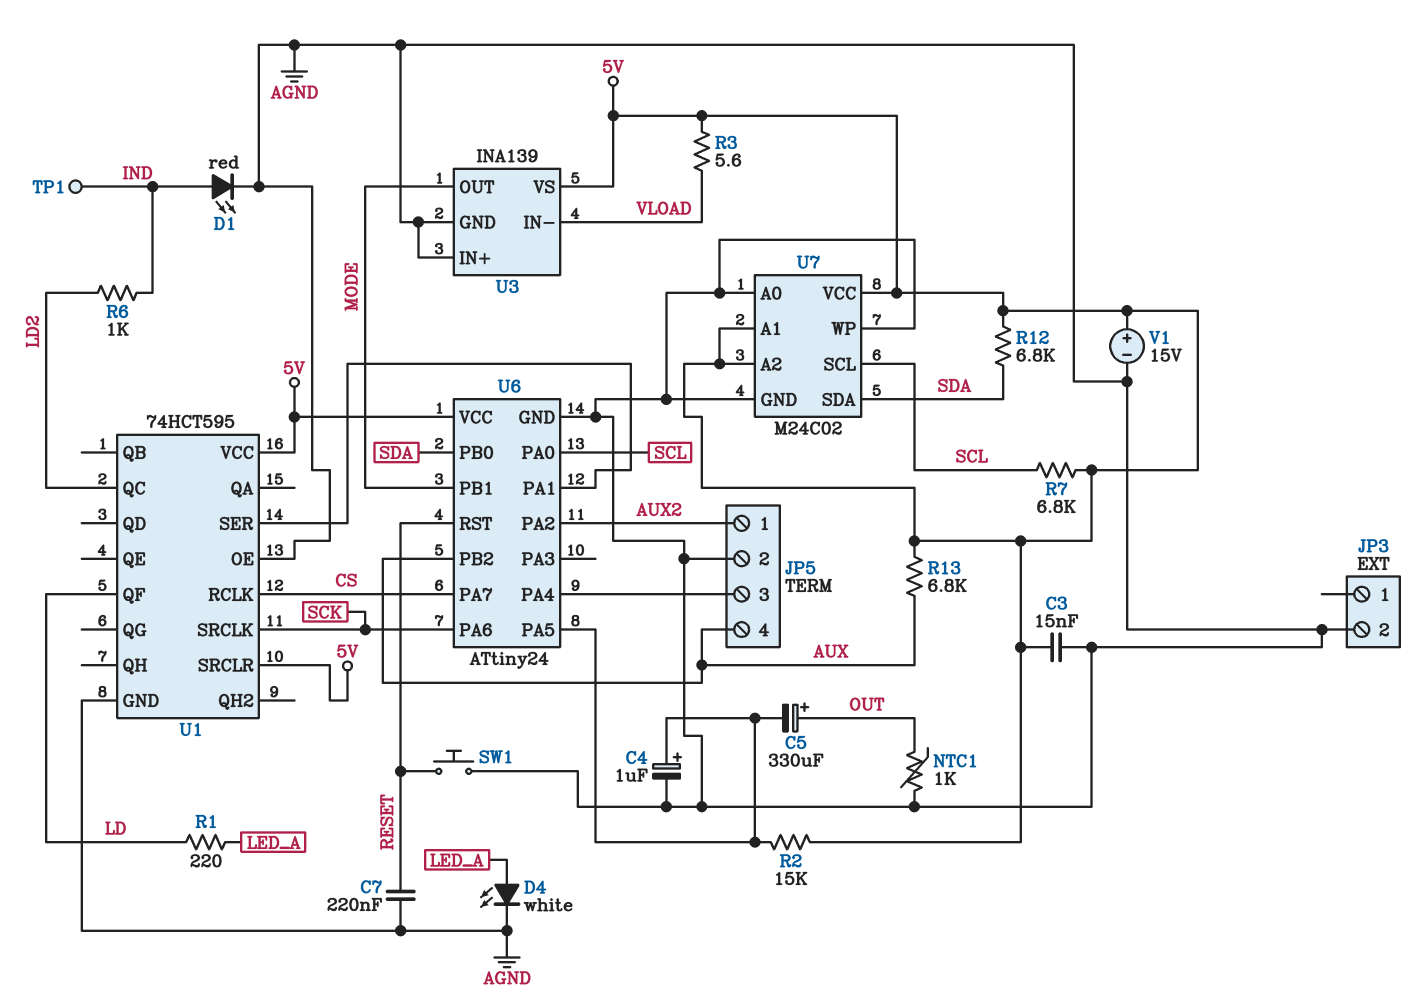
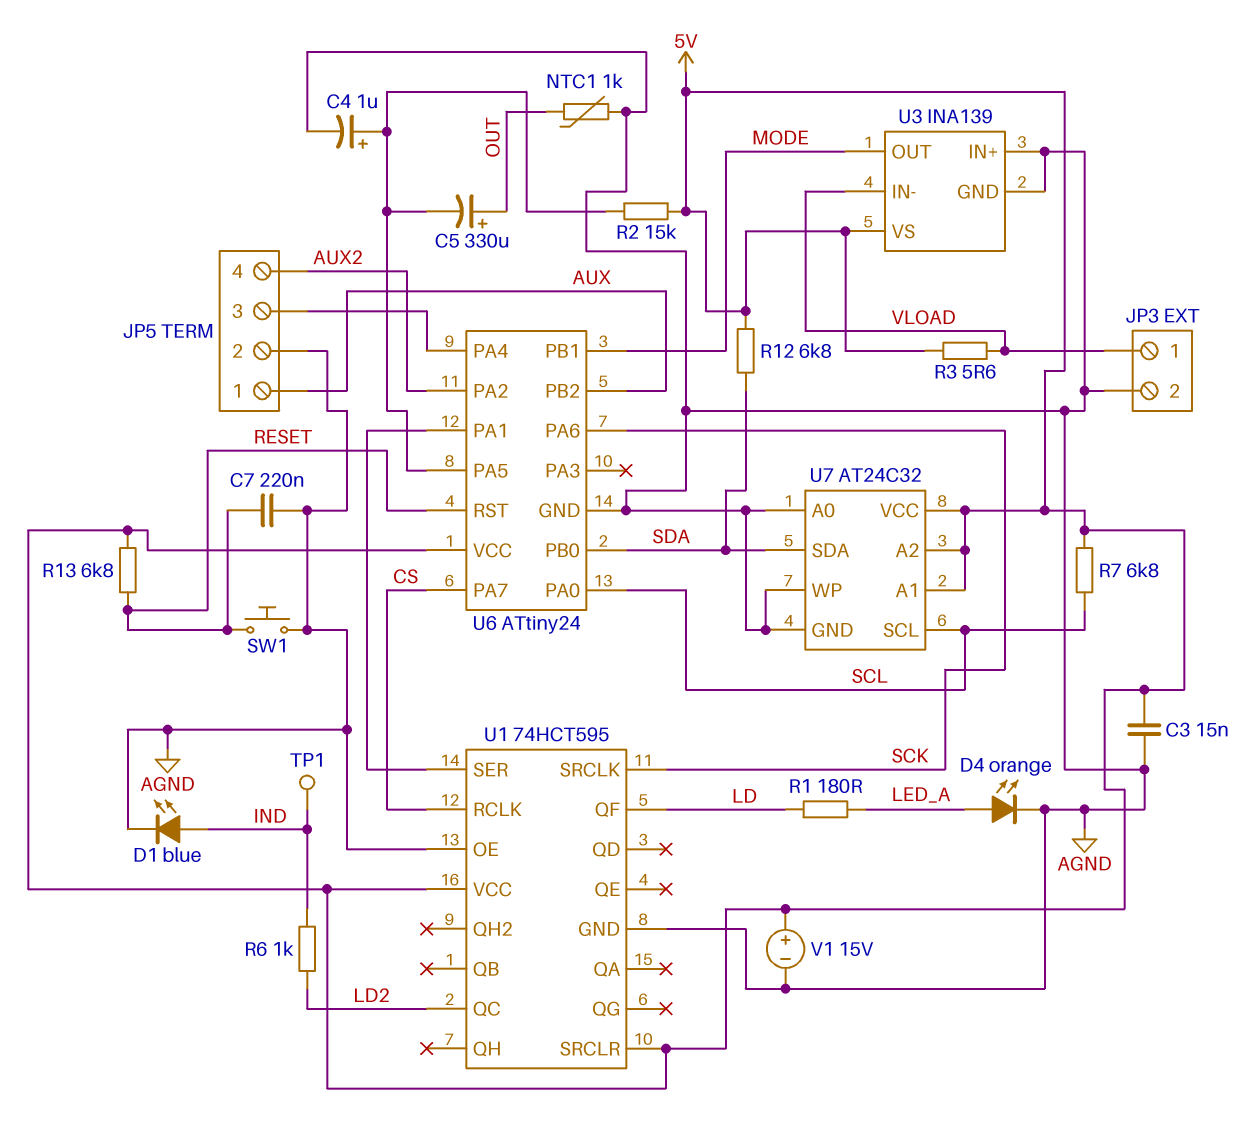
D1: LED red (A IND, K AGND) -> LED blue (A IND, K AGND)
D4: LED white (A LED_A, K AGND) -> LED orange (A LED_A, K AGND)
JP3 pin 1: none -> VLOAD
JP5 pin 1: AUX2 -> AUX
JP5 pin 4: AUX -> AUX2
R1: 220 (LD, LED_A) -> 180 (LD, LED_A)
R13: 6.8k (5V, AUX) -> 6.8k (5V, RESET)
U7: M24C02 -> AT24C32

